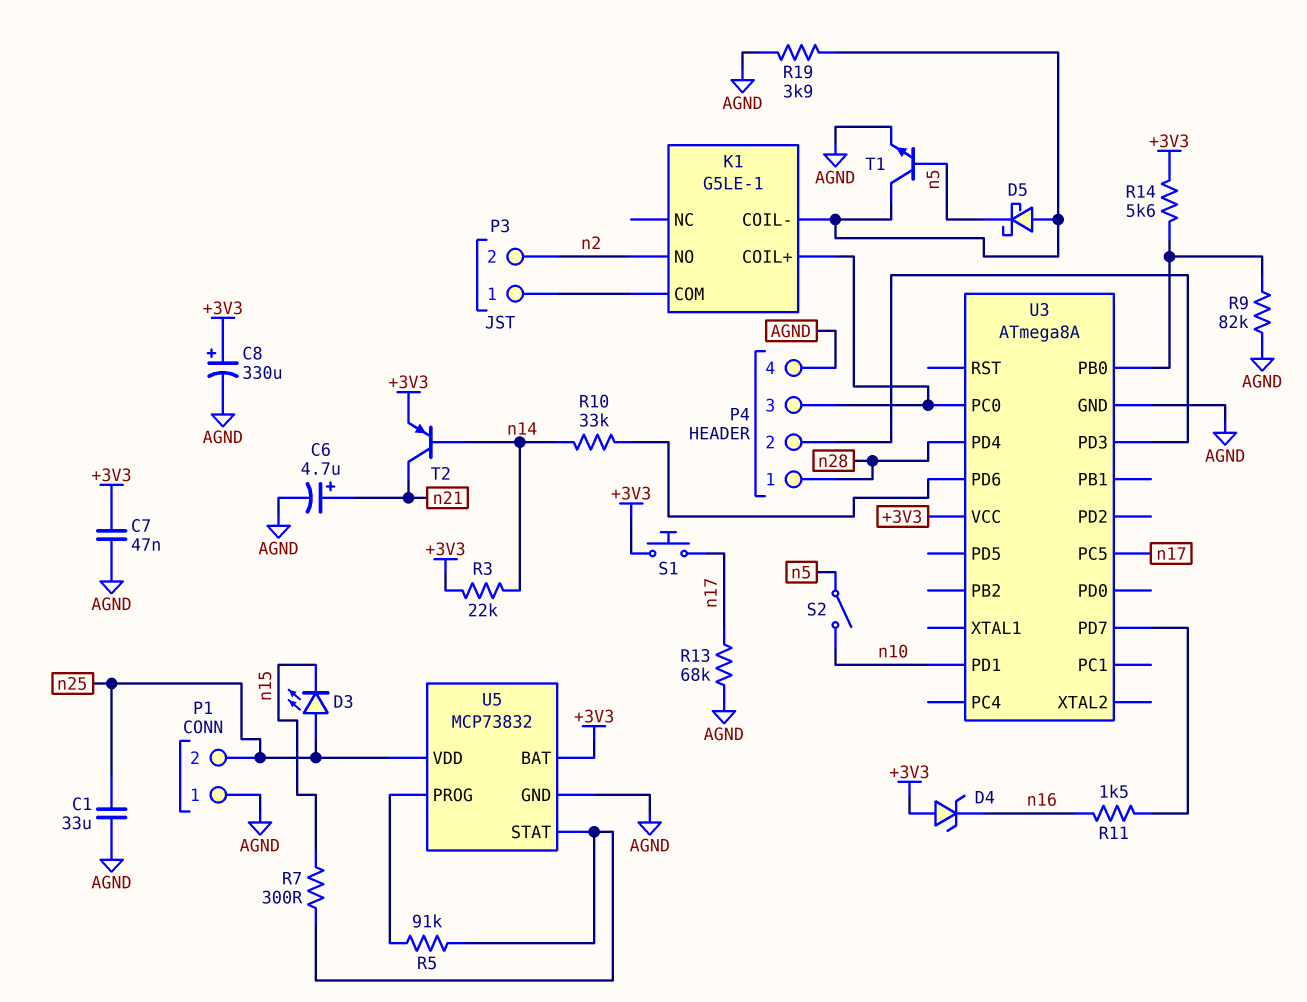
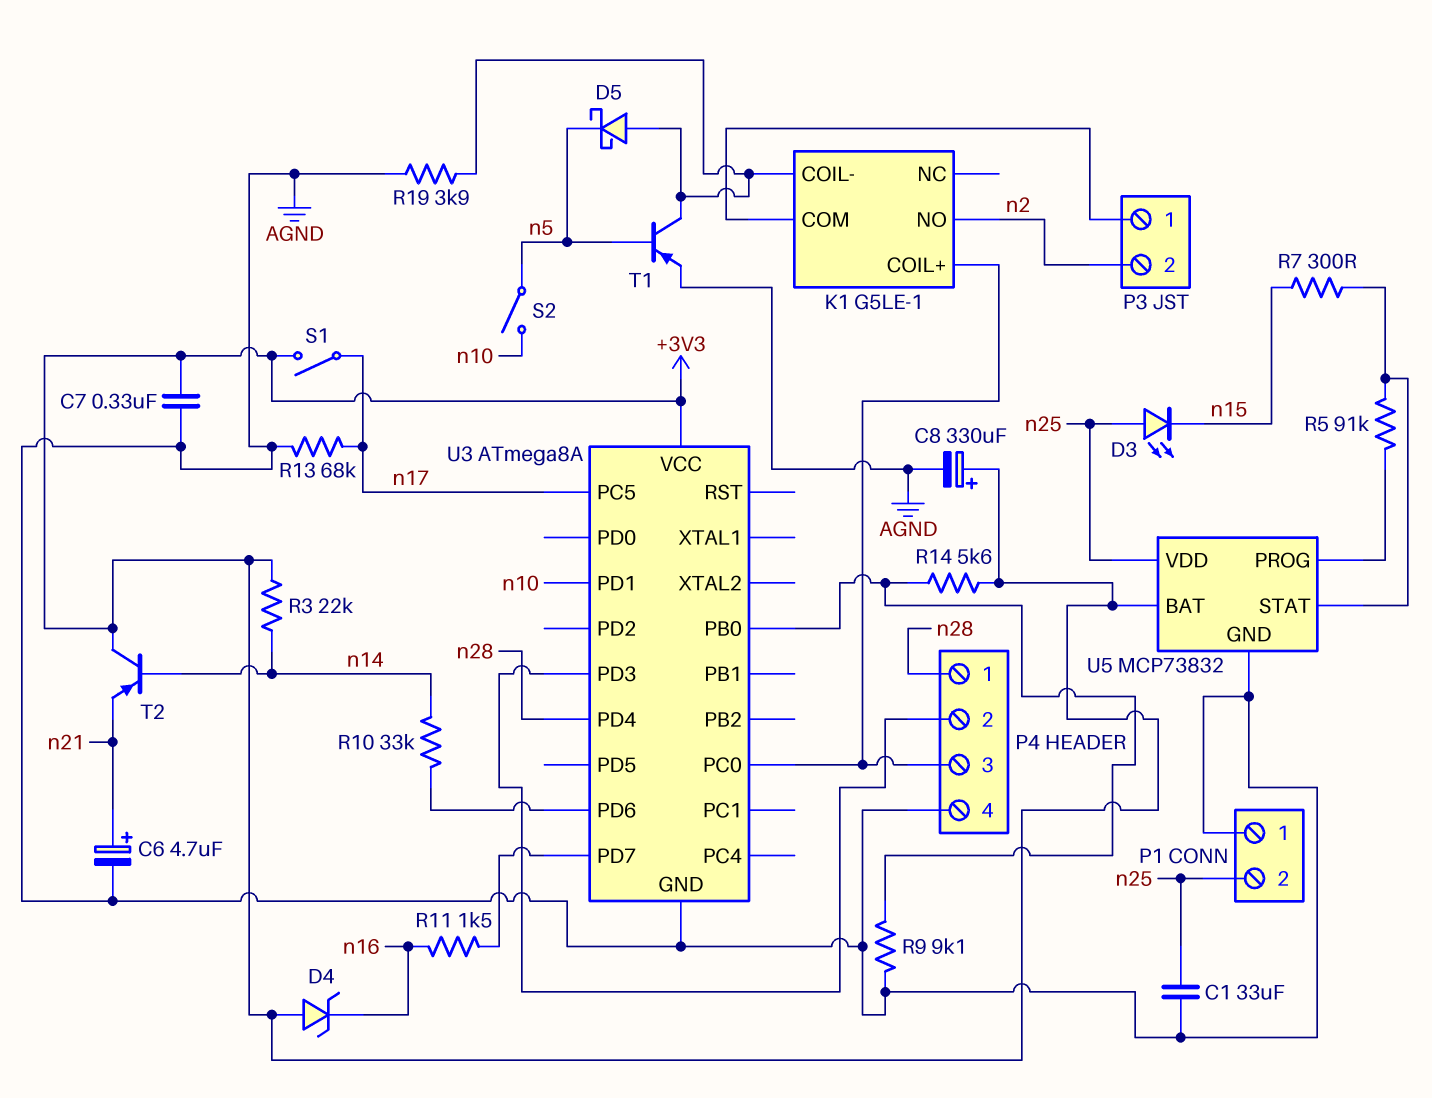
C7: 47nF (+3V3, AGND) -> 330nF (+3V3, AGND)
R9: 82k (AGND, U3/PB0) -> 9.1k (AGND, U3/PB0)
S1: button (+3V3, n17) -> switch (+3V3, n17)
T1: NPN (B n5, C K1/COIL-, E AGND) -> PNP (B n5, C K1/COIL-, E AGND)
T2: PNP (B n14, C n21, E +3V3) -> PNP (B n14, C +3V3, E n21)

